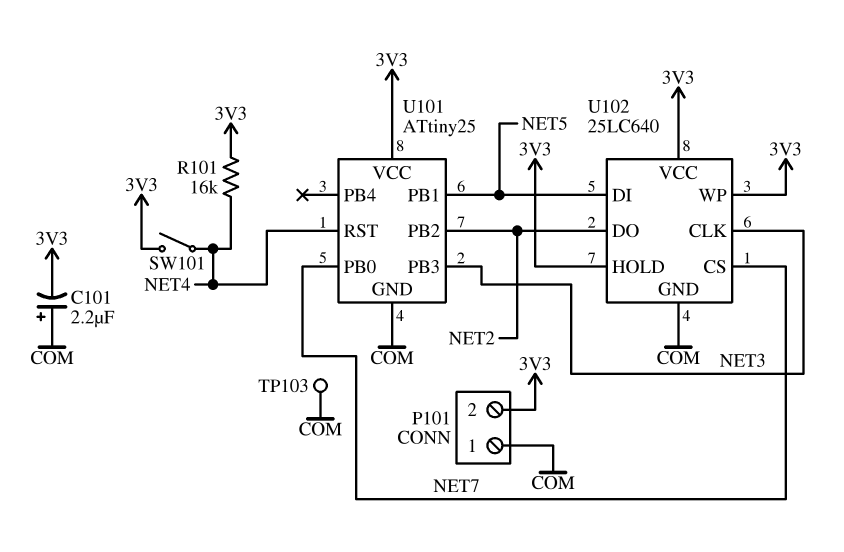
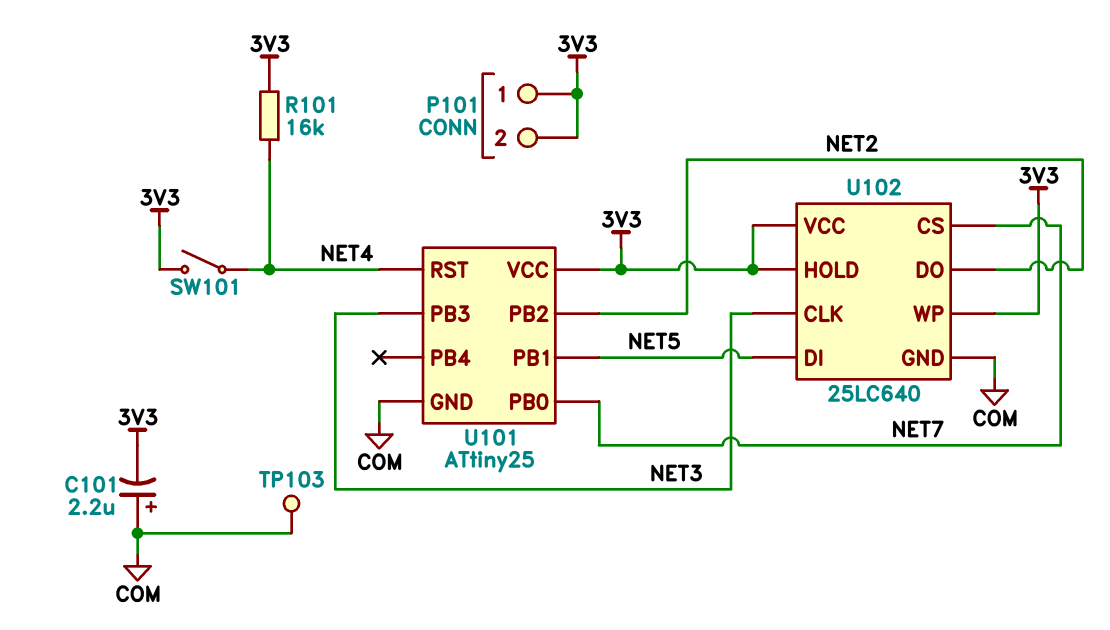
P101 pin 1: COM -> 3V3

